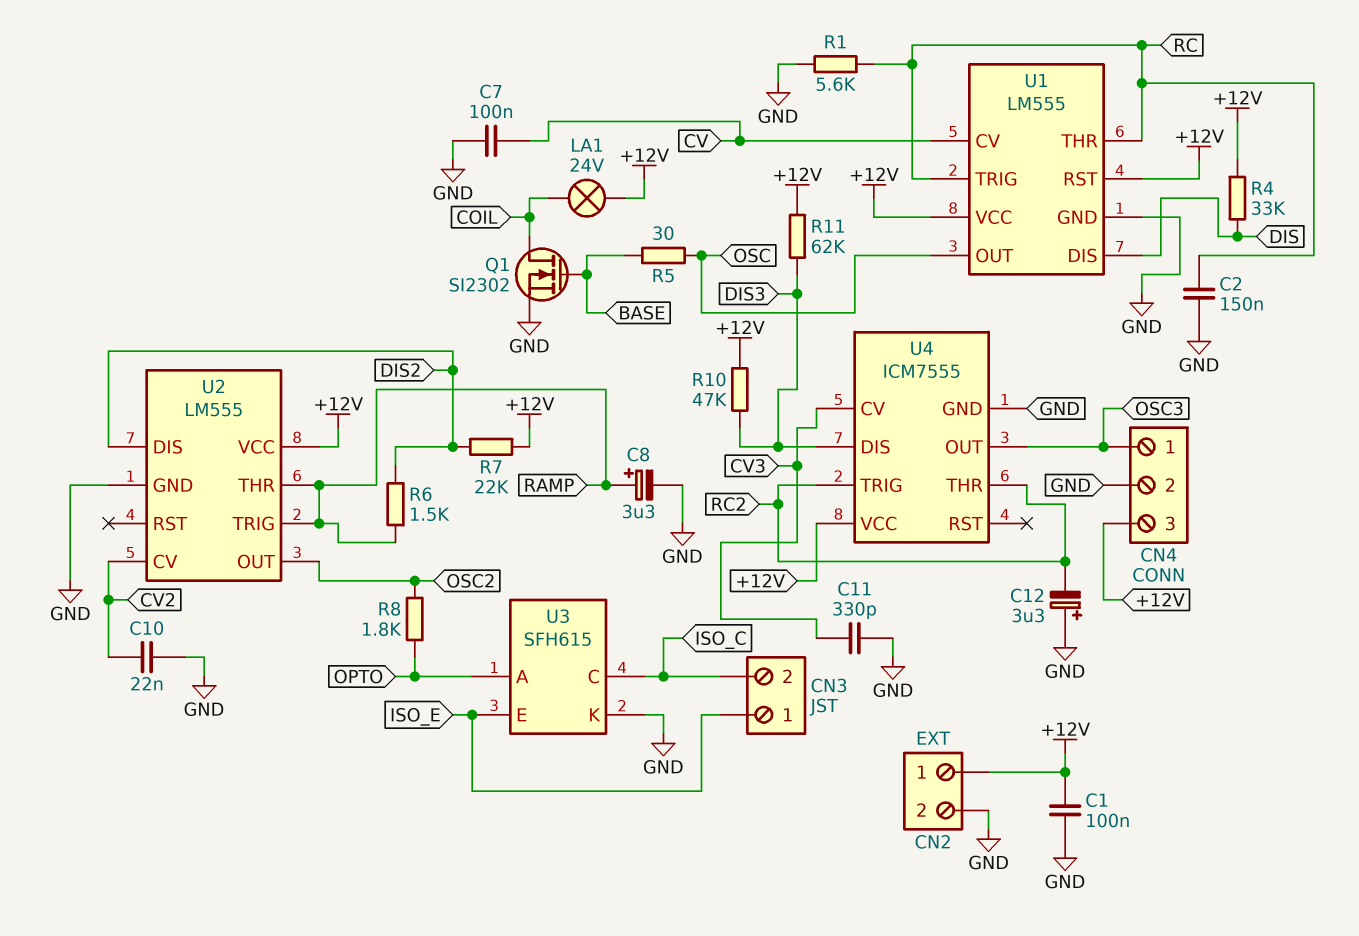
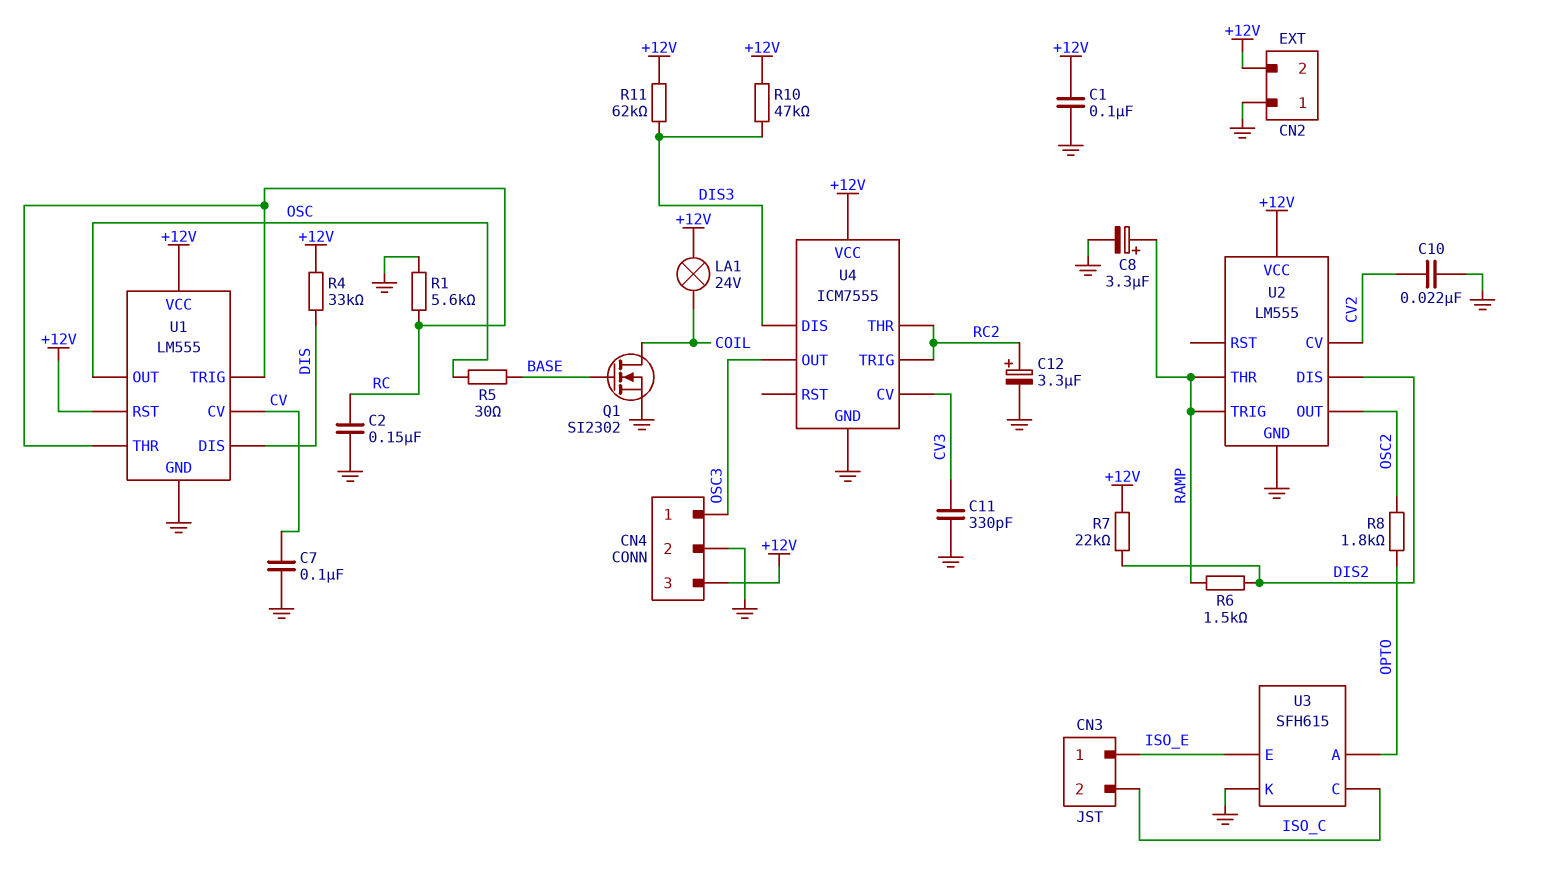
C12: 3.3uF (plus GND, minus RC2) -> 3.3uF (plus RC2, minus GND)
CN2 pin 1: +12V -> GND
CN2 pin 2: GND -> +12V

